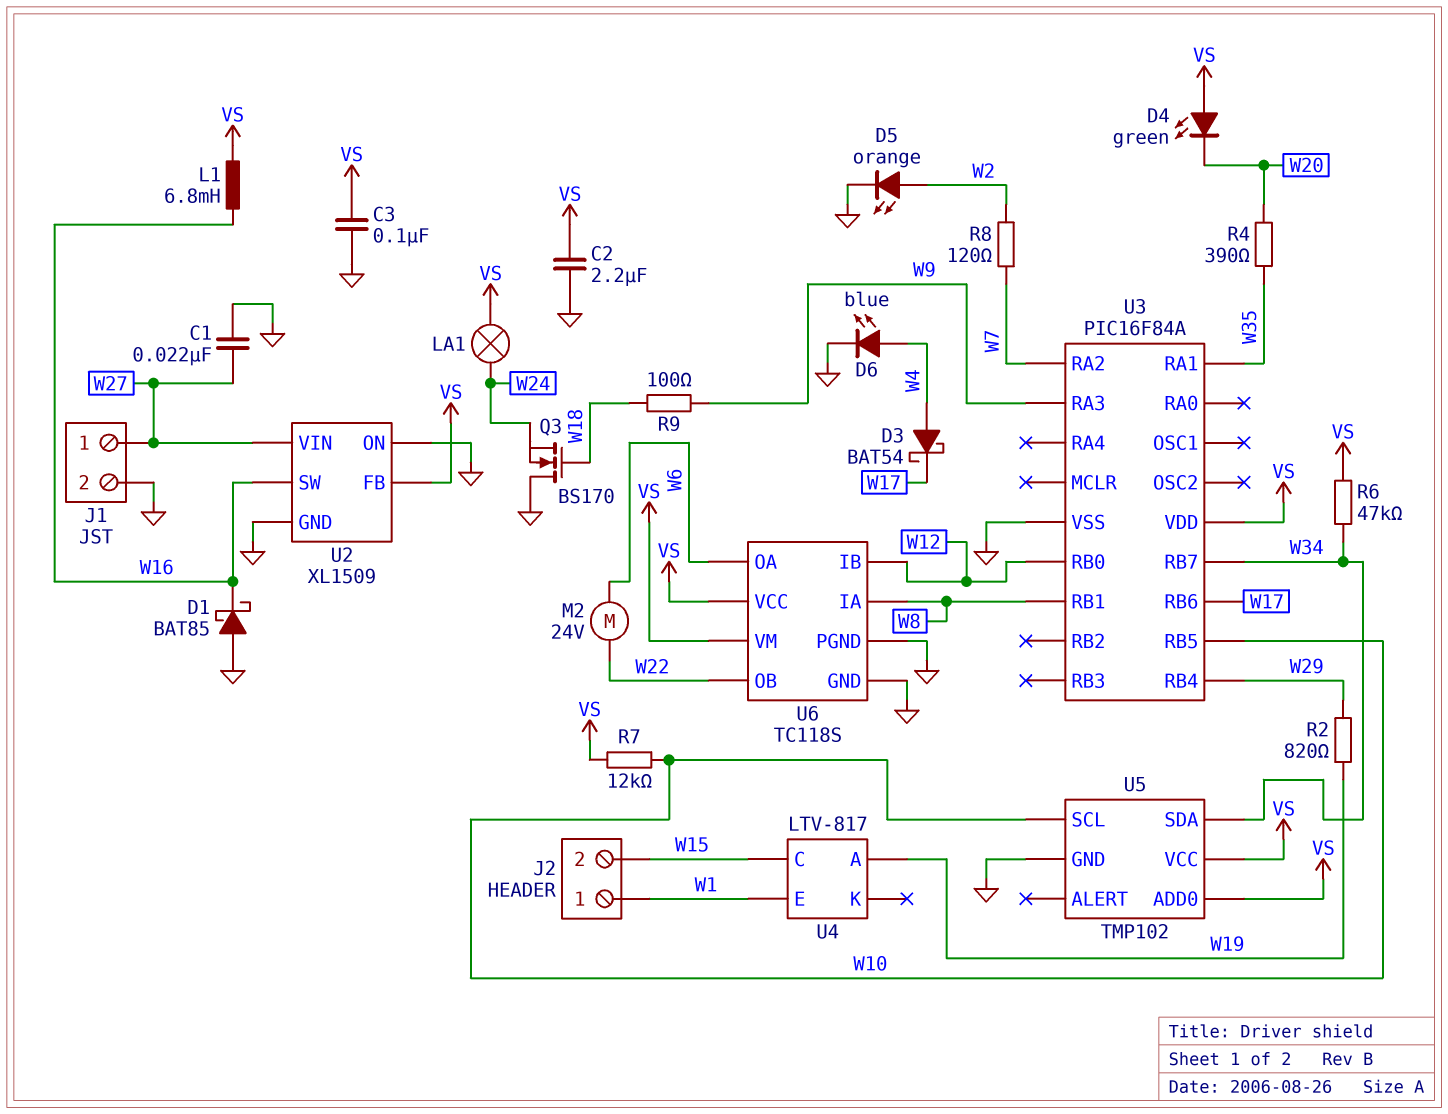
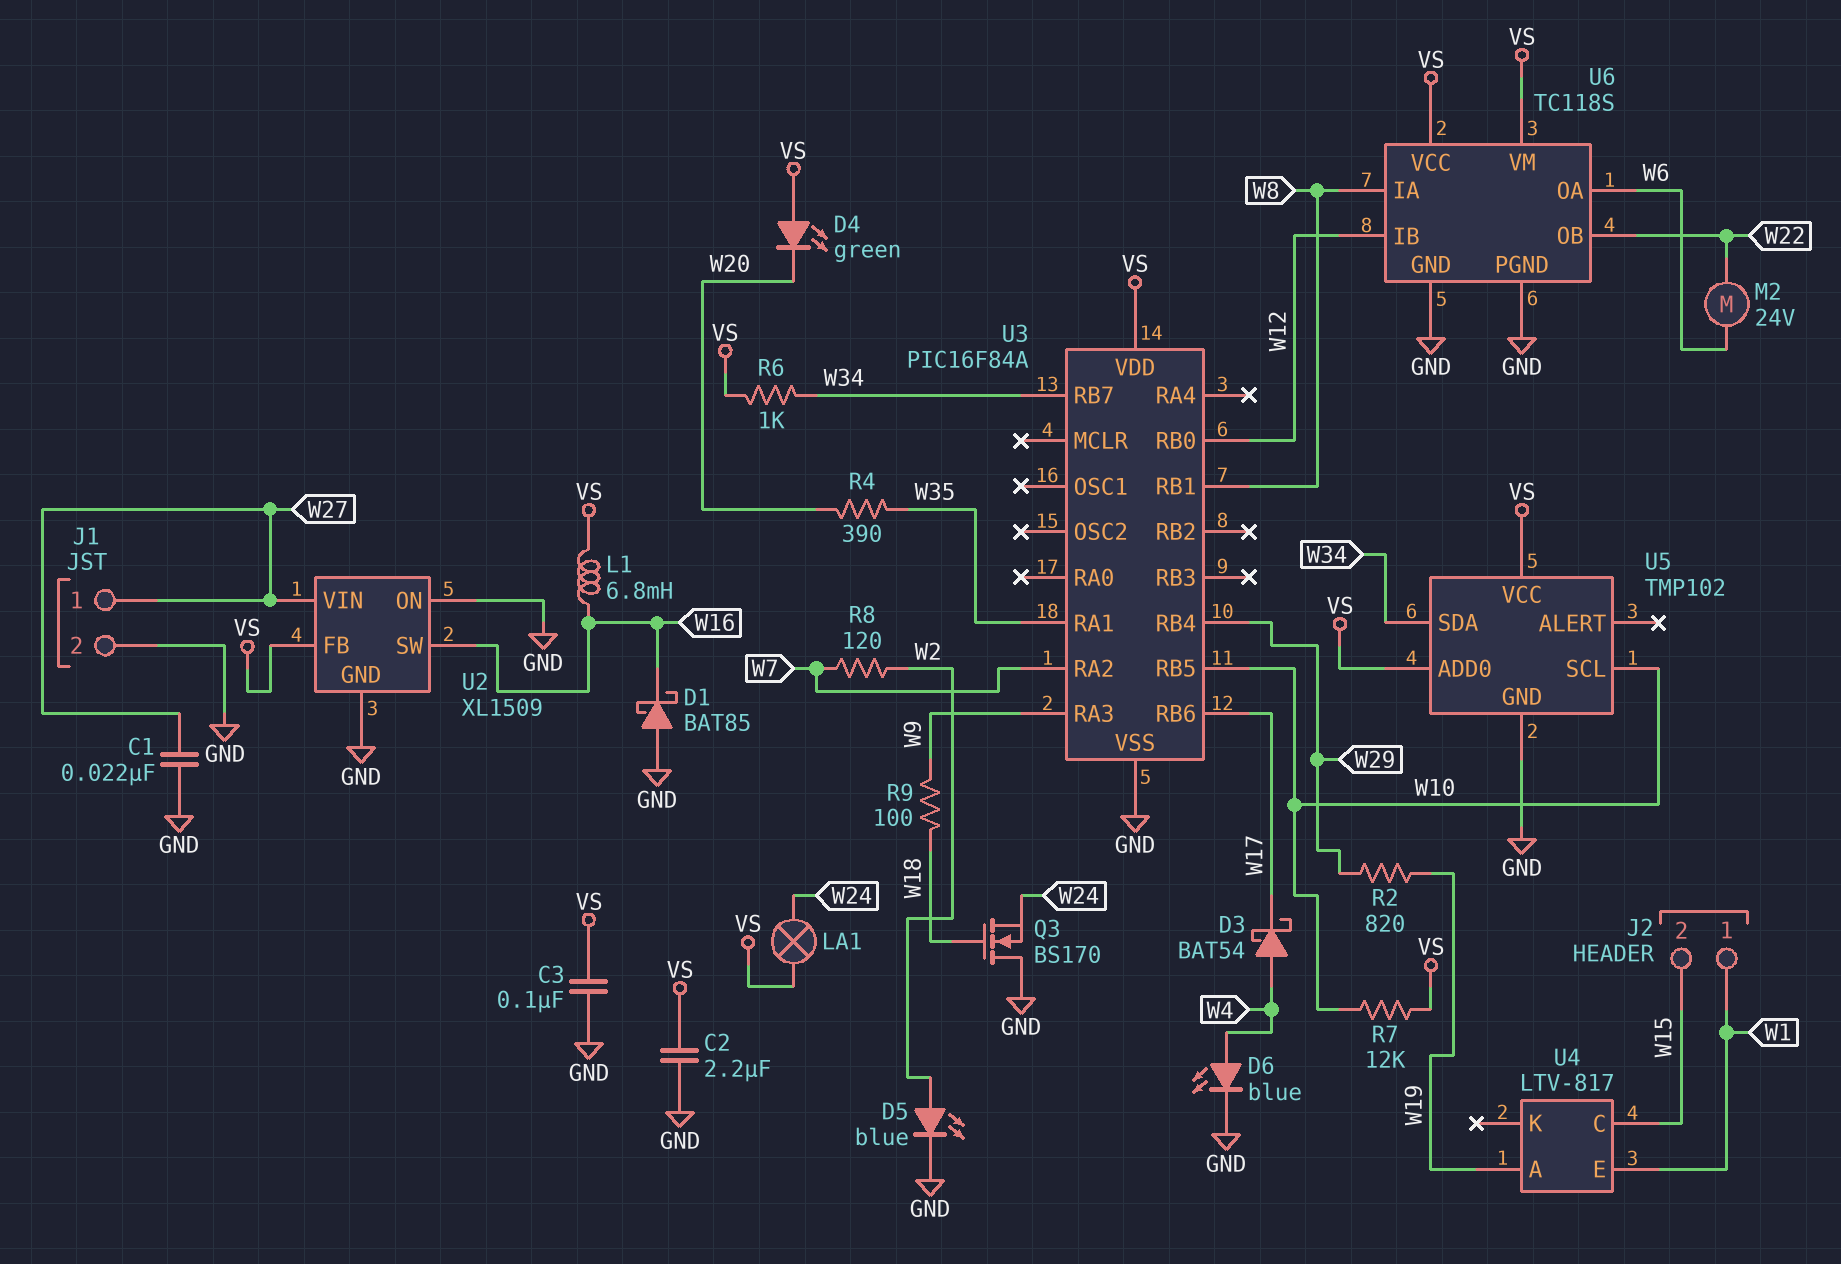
D5: LED orange (A W2, K GND) -> LED blue (A W2, K GND)
R6: 47k (VS, W34) -> 1k (VS, W34)

